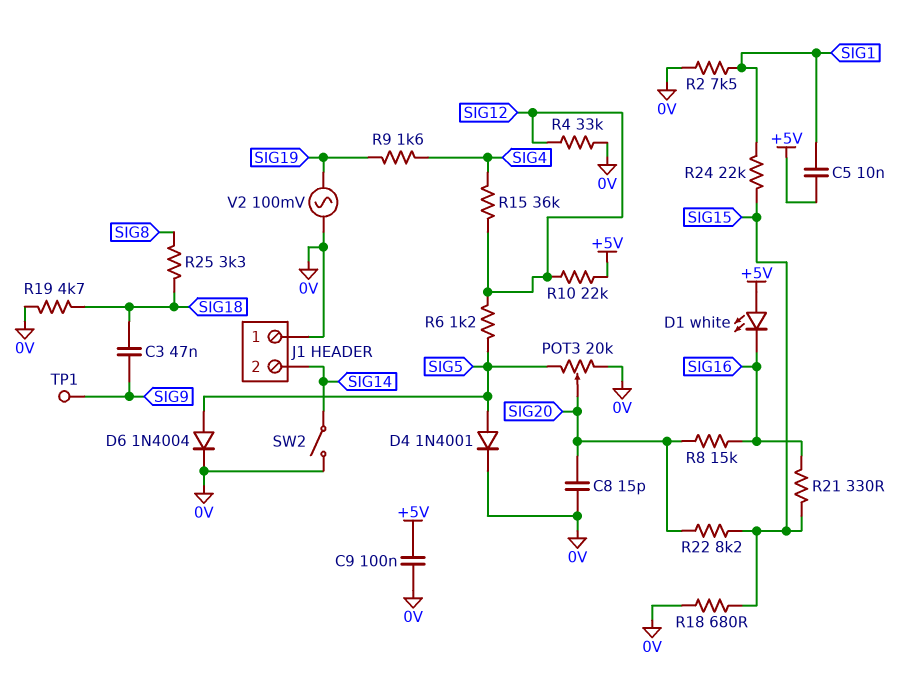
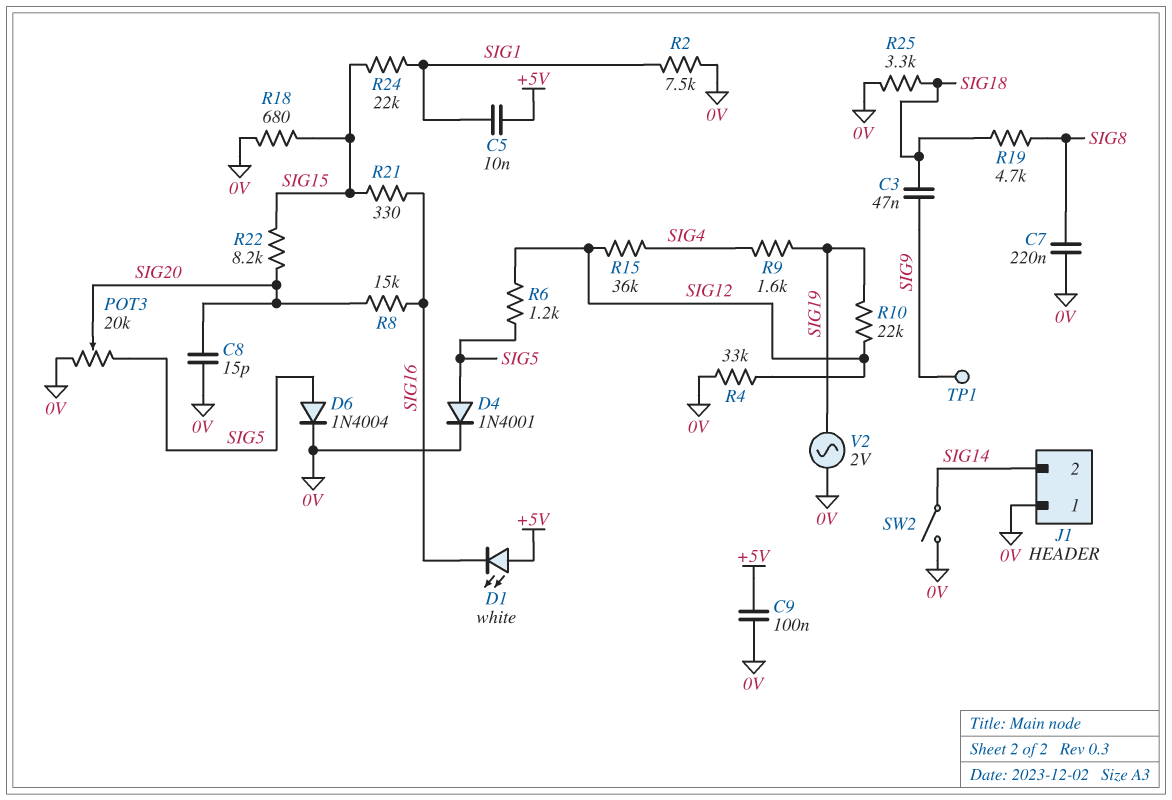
C7: none -> 220nF (0V, SIG8)
R10: 22k (+5V, SIG12) -> 22k (SIG12, SIG19)
R19: 4.7k (0V, SIG18) -> 4.7k (SIG8, SIG18)
R25: 3.3k (SIG8, SIG18) -> 3.3k (0V, SIG18)
V2: AC 100mV (0V, SIG19) -> AC 2V (0V, SIG19)

